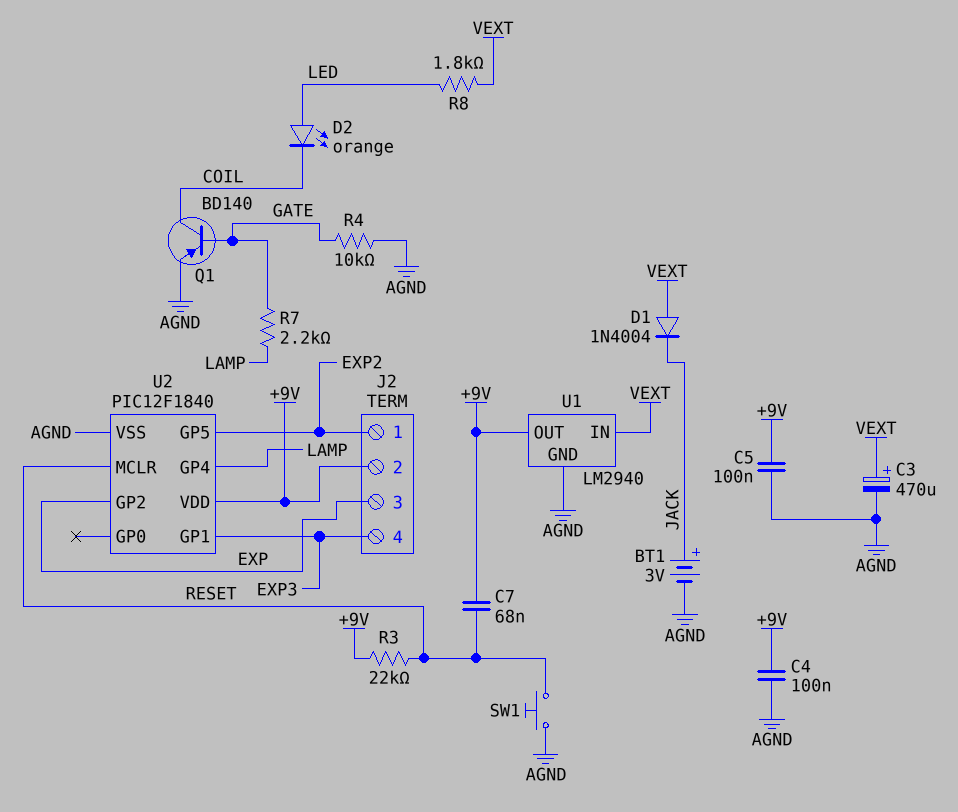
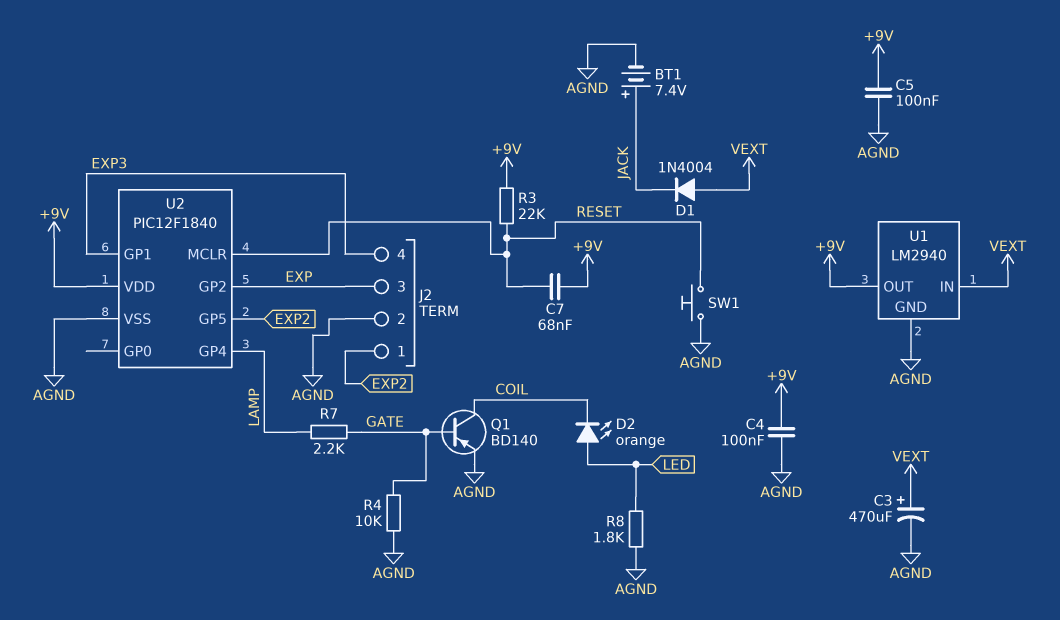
BT1: 3V (plus JACK, minus AGND) -> 7.4V (plus JACK, minus AGND)
J2 pin 2: +9V -> AGND
R8: 1.8k (LED, VEXT) -> 1.8k (AGND, LED)

